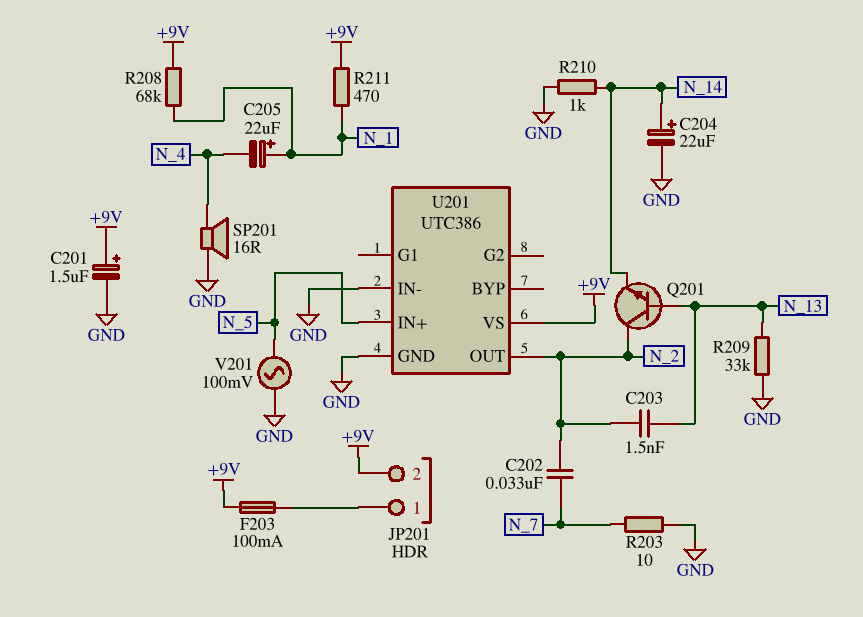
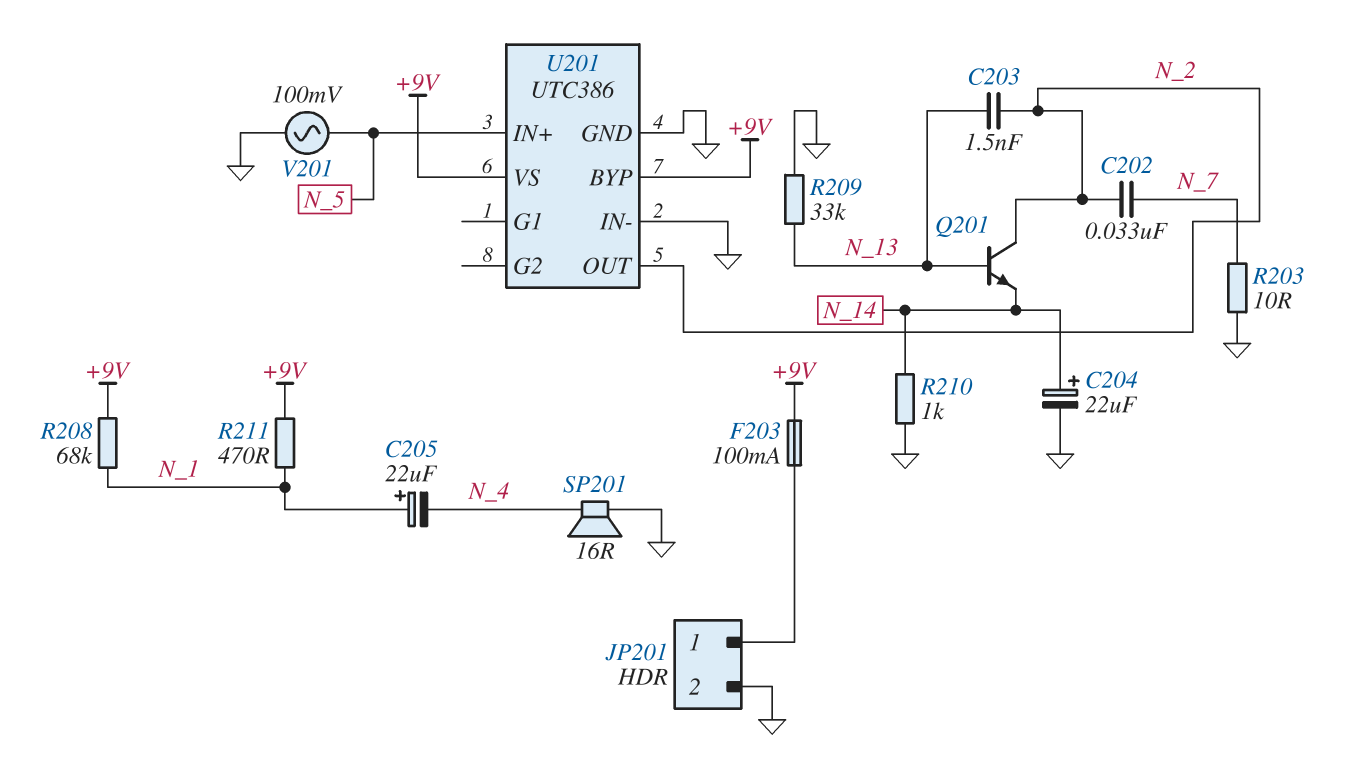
C201: 1.5uF (plus +9V, minus GND) -> none
JP201 pin 2: +9V -> GND
U201 pin BYP: none -> +9V

